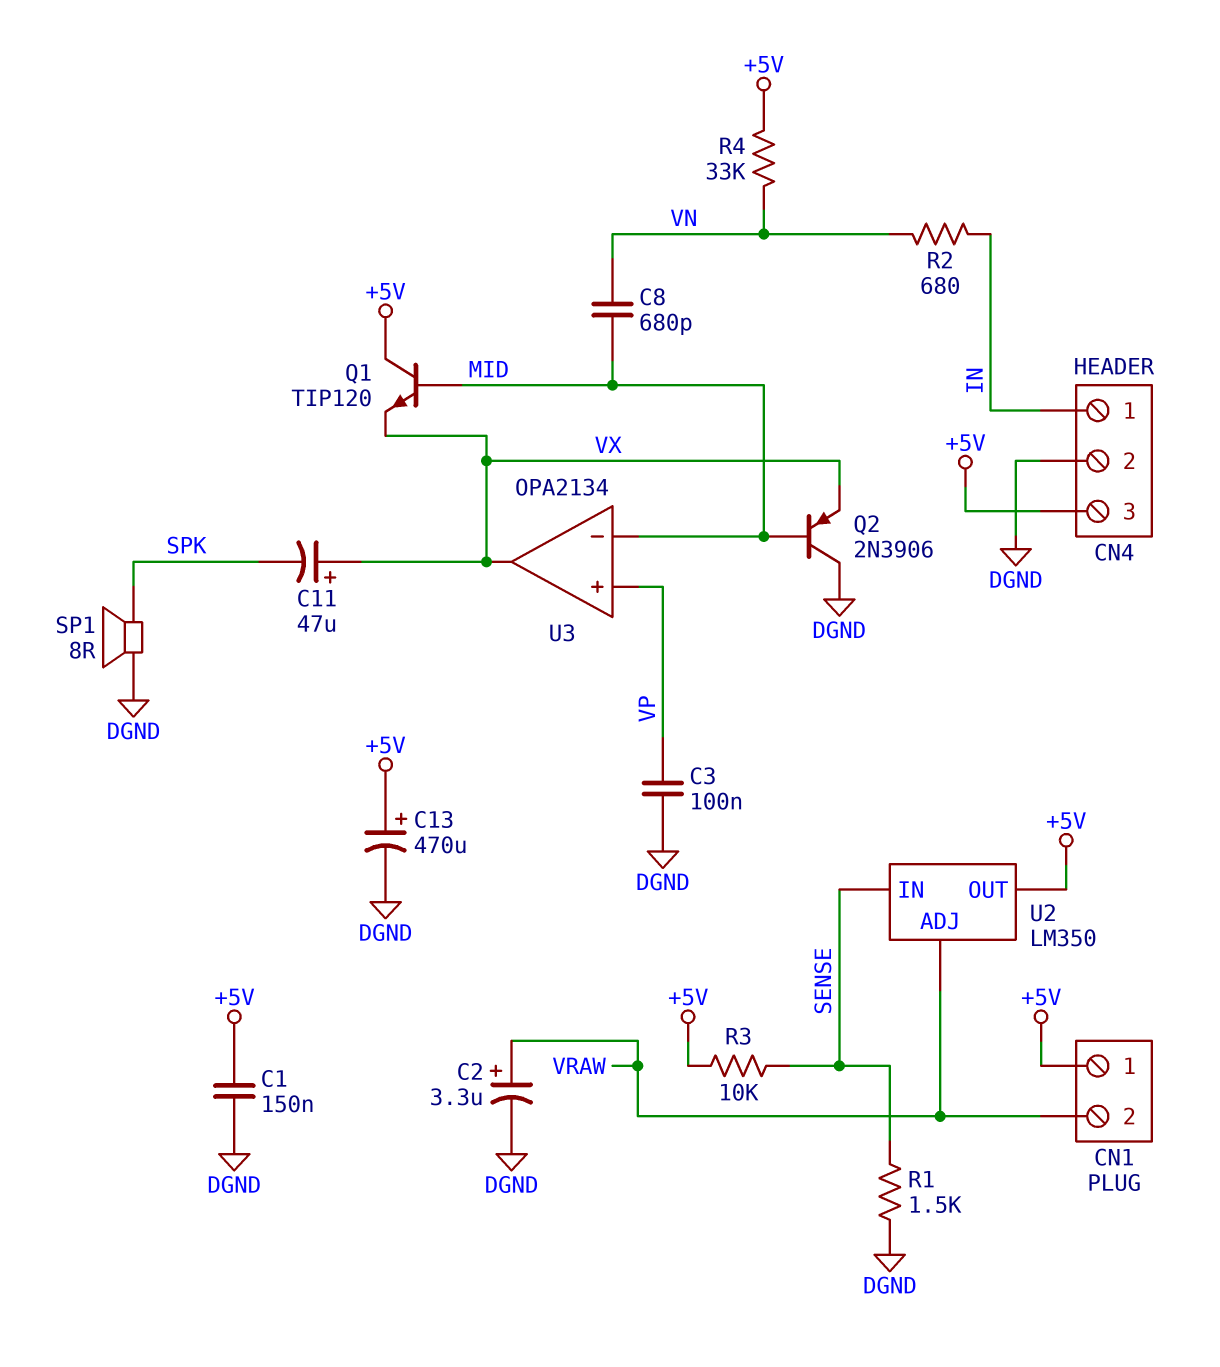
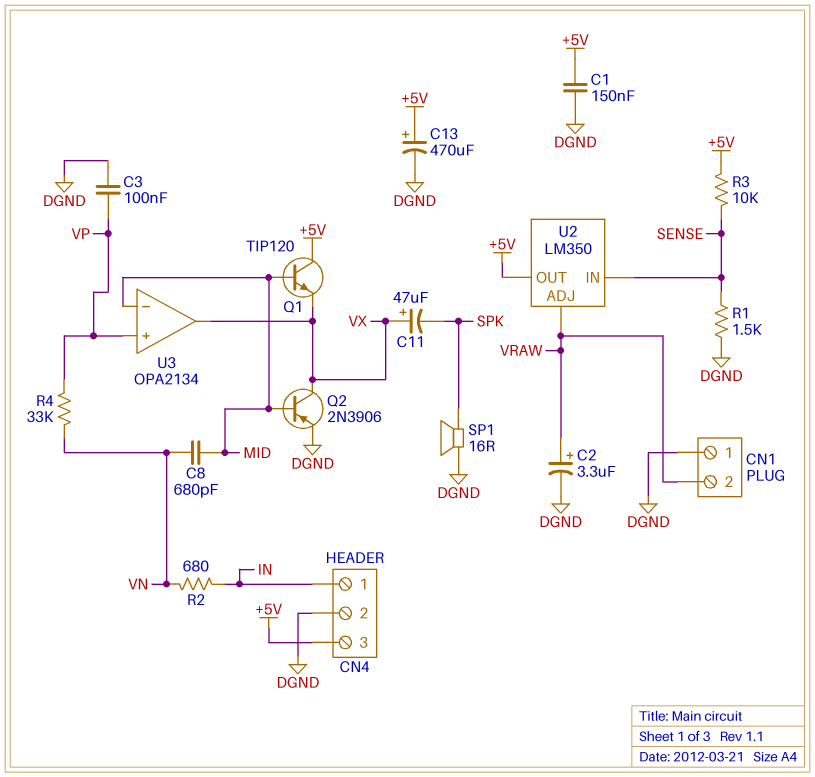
CN1 pin 1: +5V -> DGND
Q2: PNP 2N3906 (B MID, C DGND, E VX) -> PNP 2N3906 (B MID, C VX, E DGND)
R4: 33k (+5V, VN) -> 33k (VN, VP)
SP1: speaker 8R (DGND, SPK) -> speaker 16R (DGND, SPK)

